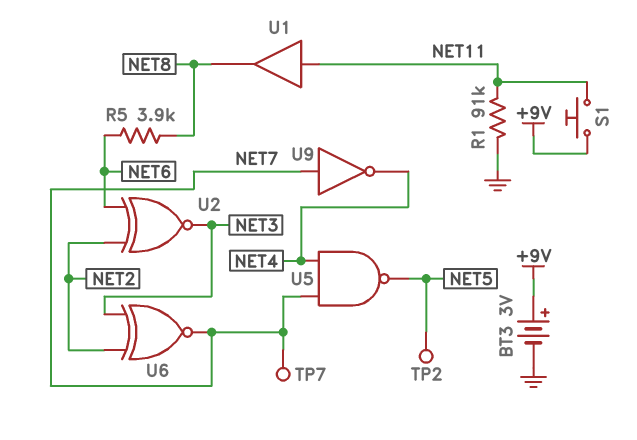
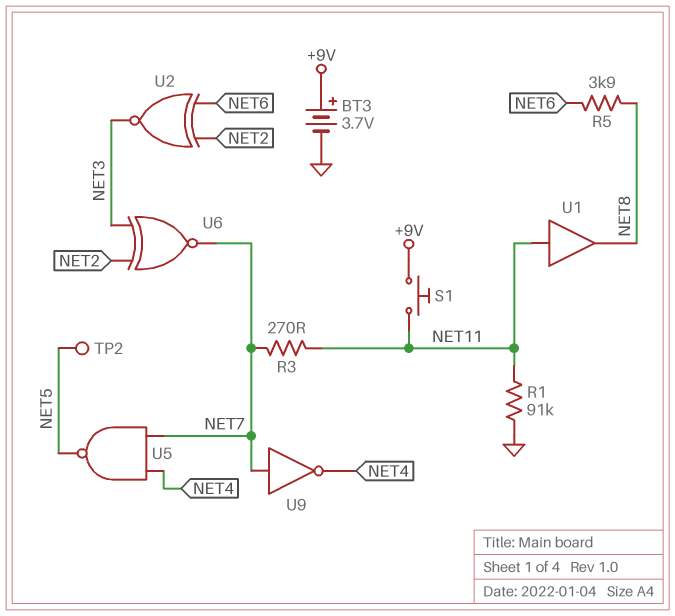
BT3: 3V (plus +9V, minus GND) -> 3.7V (plus +9V, minus GND)
R3: none -> 270 (NET7, NET11)
TP7: test point (NET7) -> none

